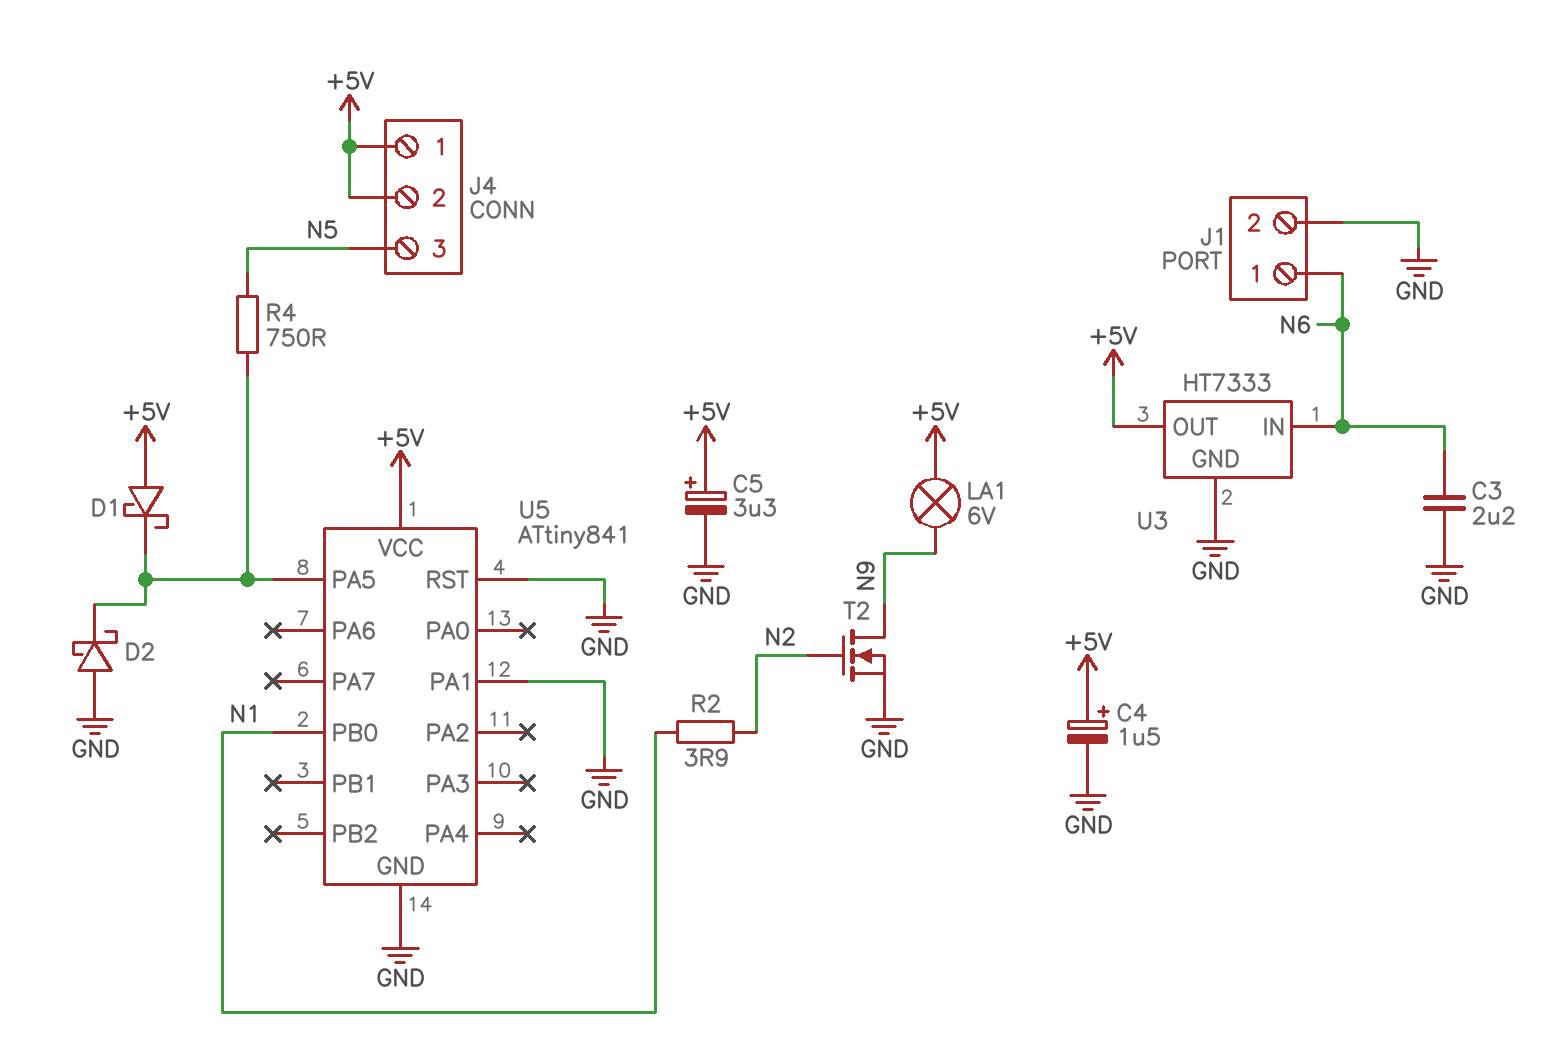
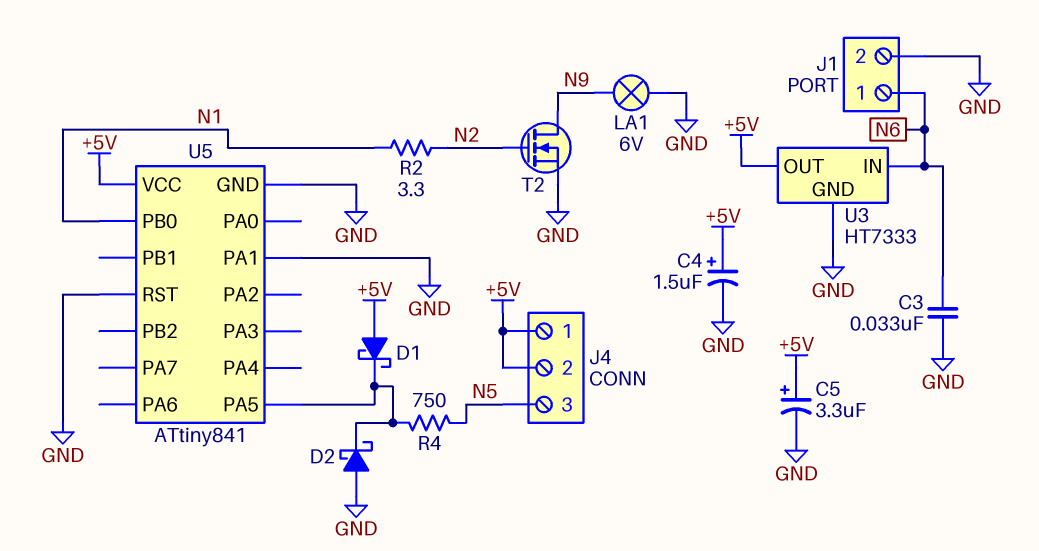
C3: 2.2uF (GND, N6) -> 33nF (GND, N6)
LA1: lamp 6V (+5V, N9) -> lamp 6V (GND, N9)
R2: 3.9 (N1, N2) -> 3.3 (N1, N2)

